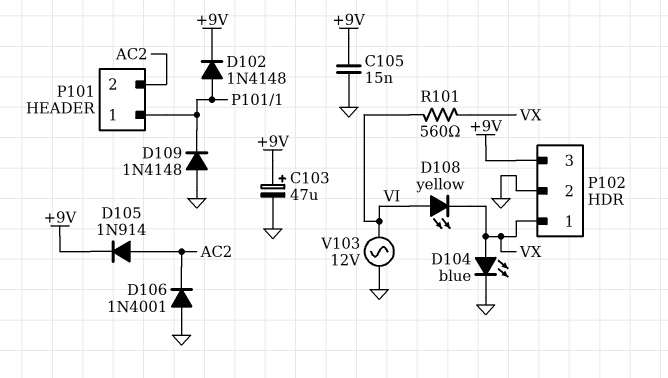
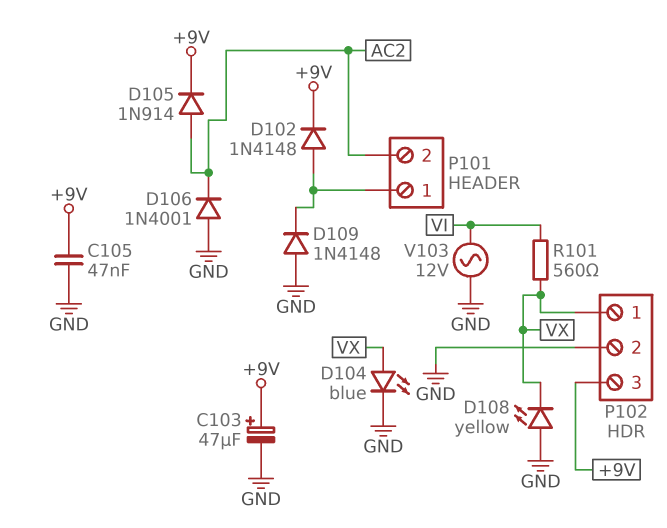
C105: 15nF (+9V, GND) -> 47nF (+9V, GND)
D108: LED yellow (A VI, K VX) -> LED yellow (A GND, K VX)

